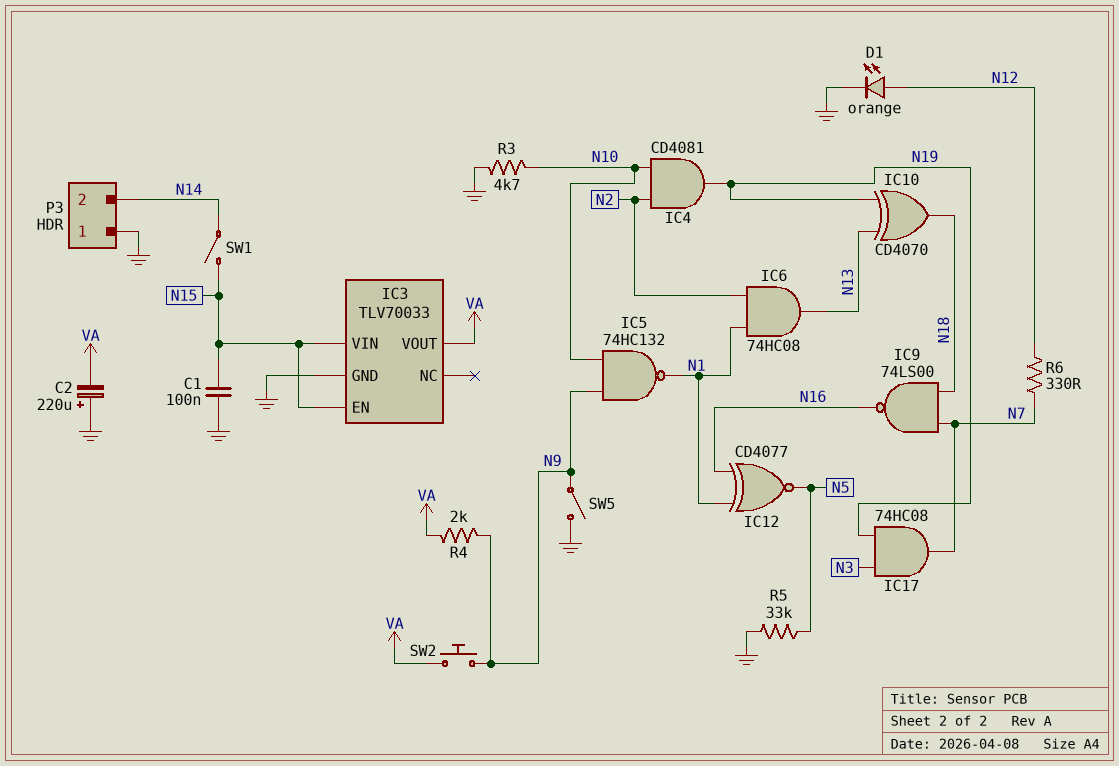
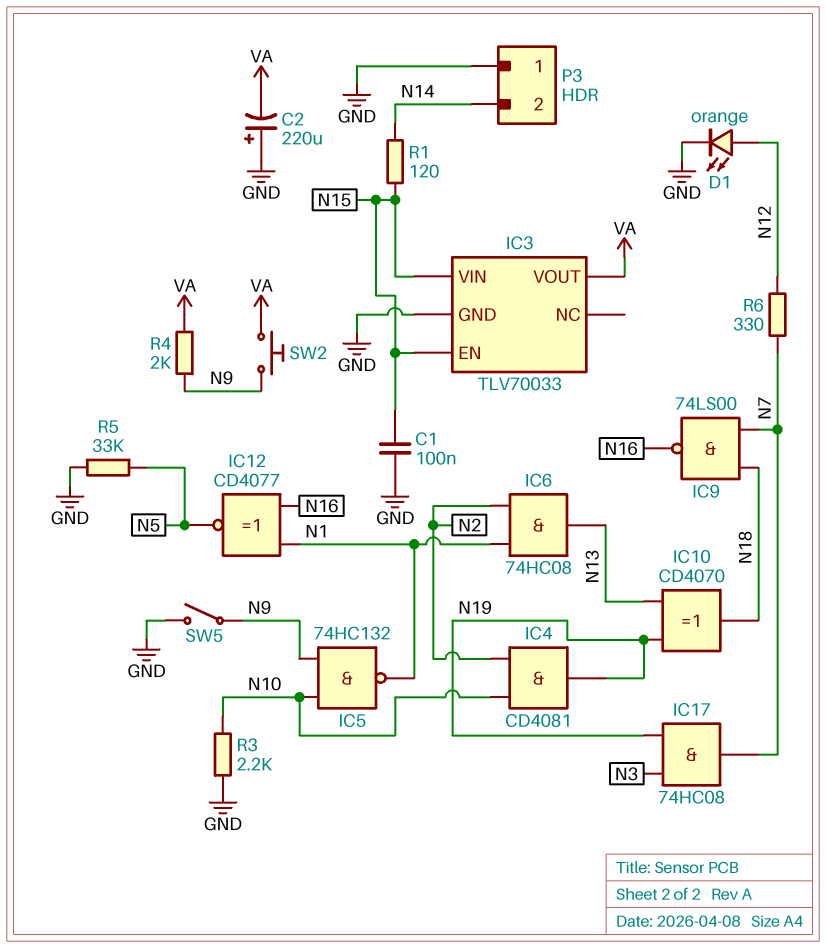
R1: none -> 120 (N14, N15)
R3: 4.7k (GND, N10) -> 2.2k (GND, N10)
SW1: switch (N14, N15) -> none

